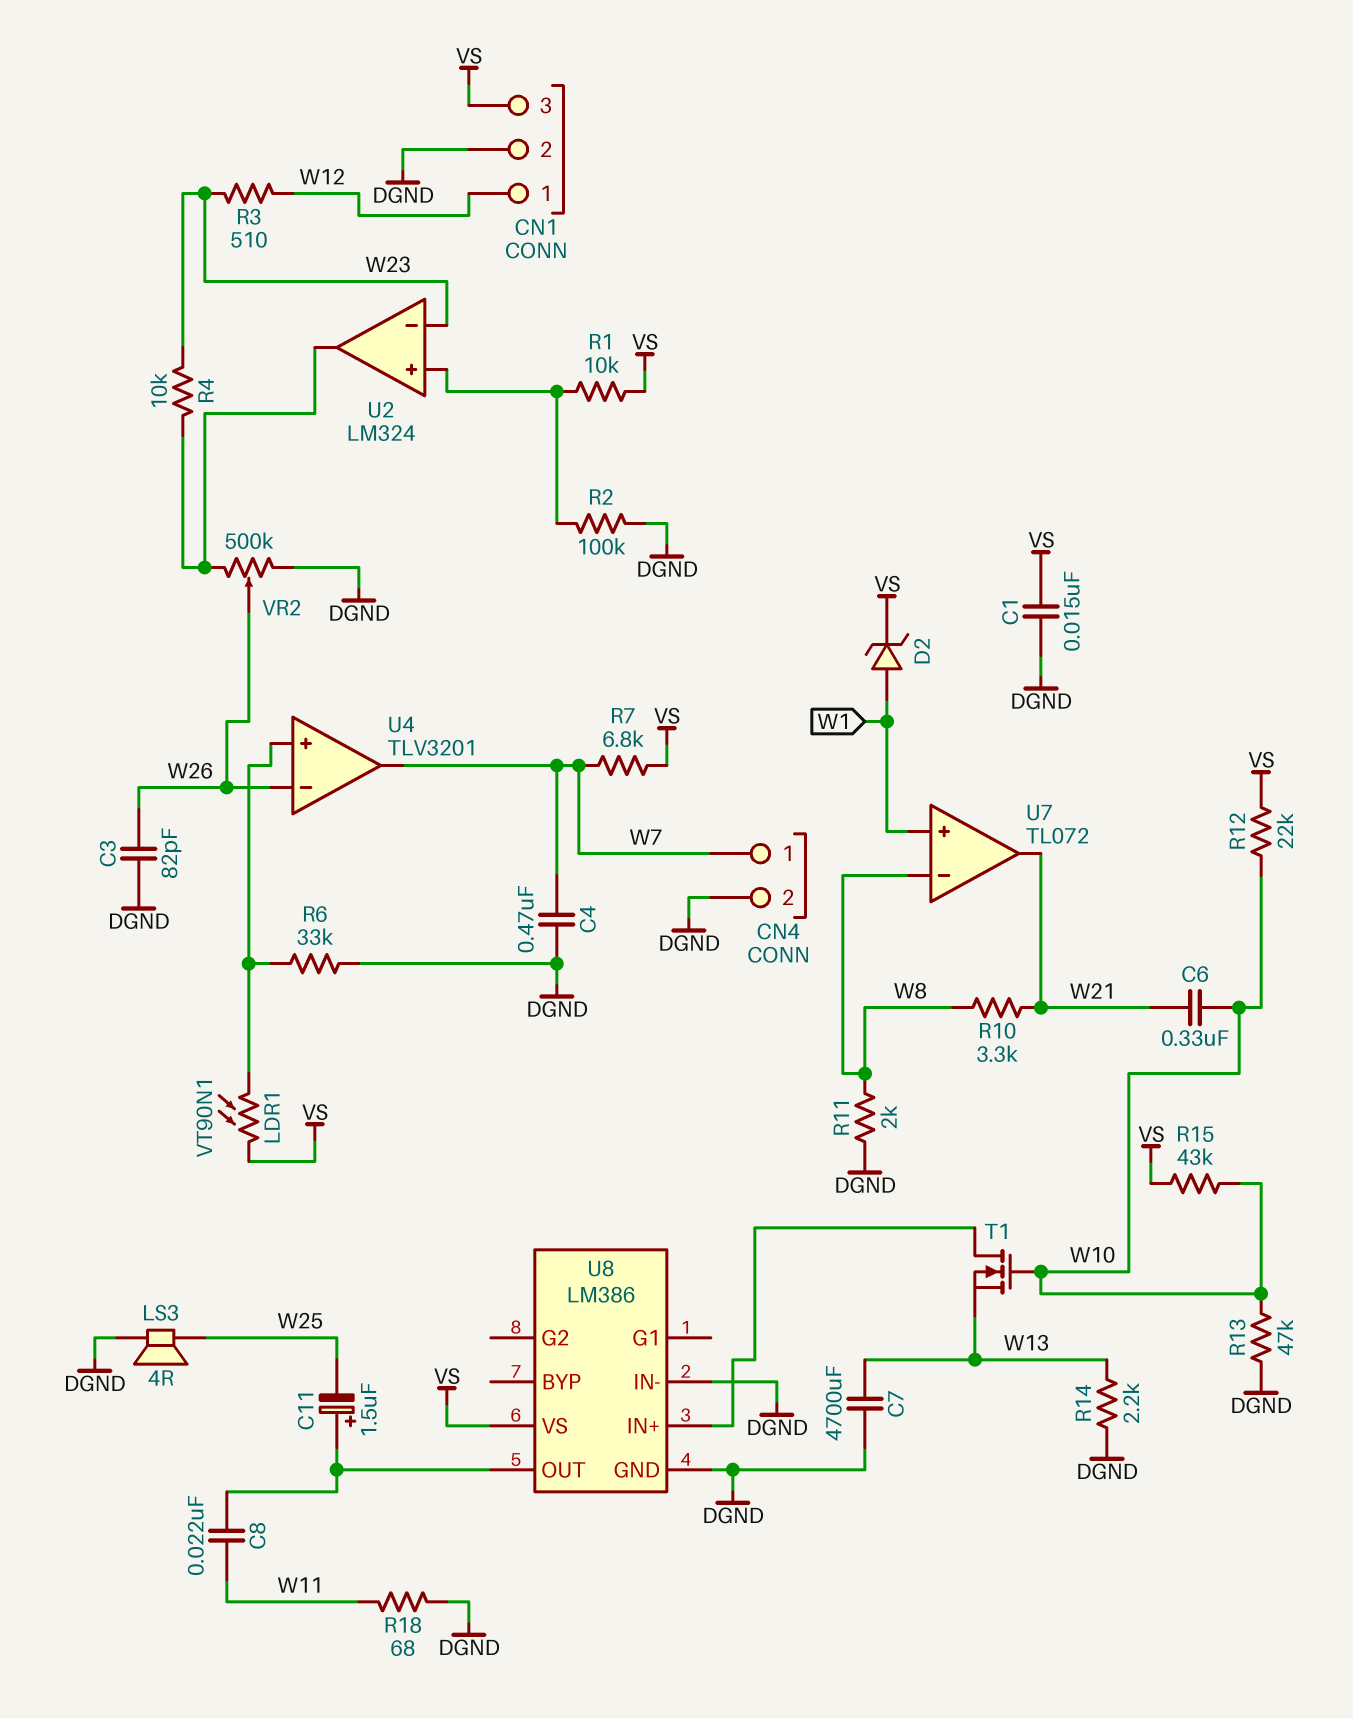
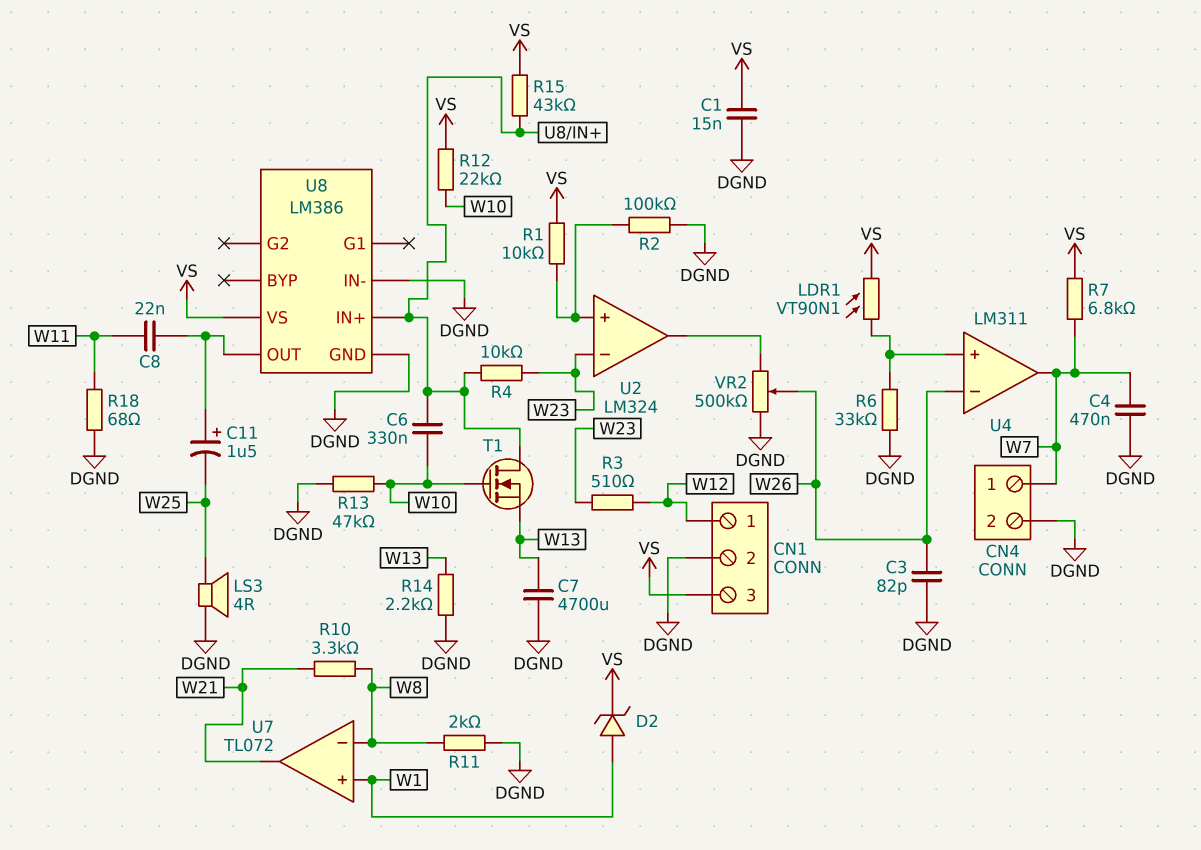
C6: 330nF (W10, W21) -> 330nF (U8/IN+, W10)
R4: 10k (U2/out, W23) -> 10k (U8/IN+, W23)
R15: 43k (VS, W10) -> 43k (U8/IN+, VS)
U4: TLV3201 -> LM311

